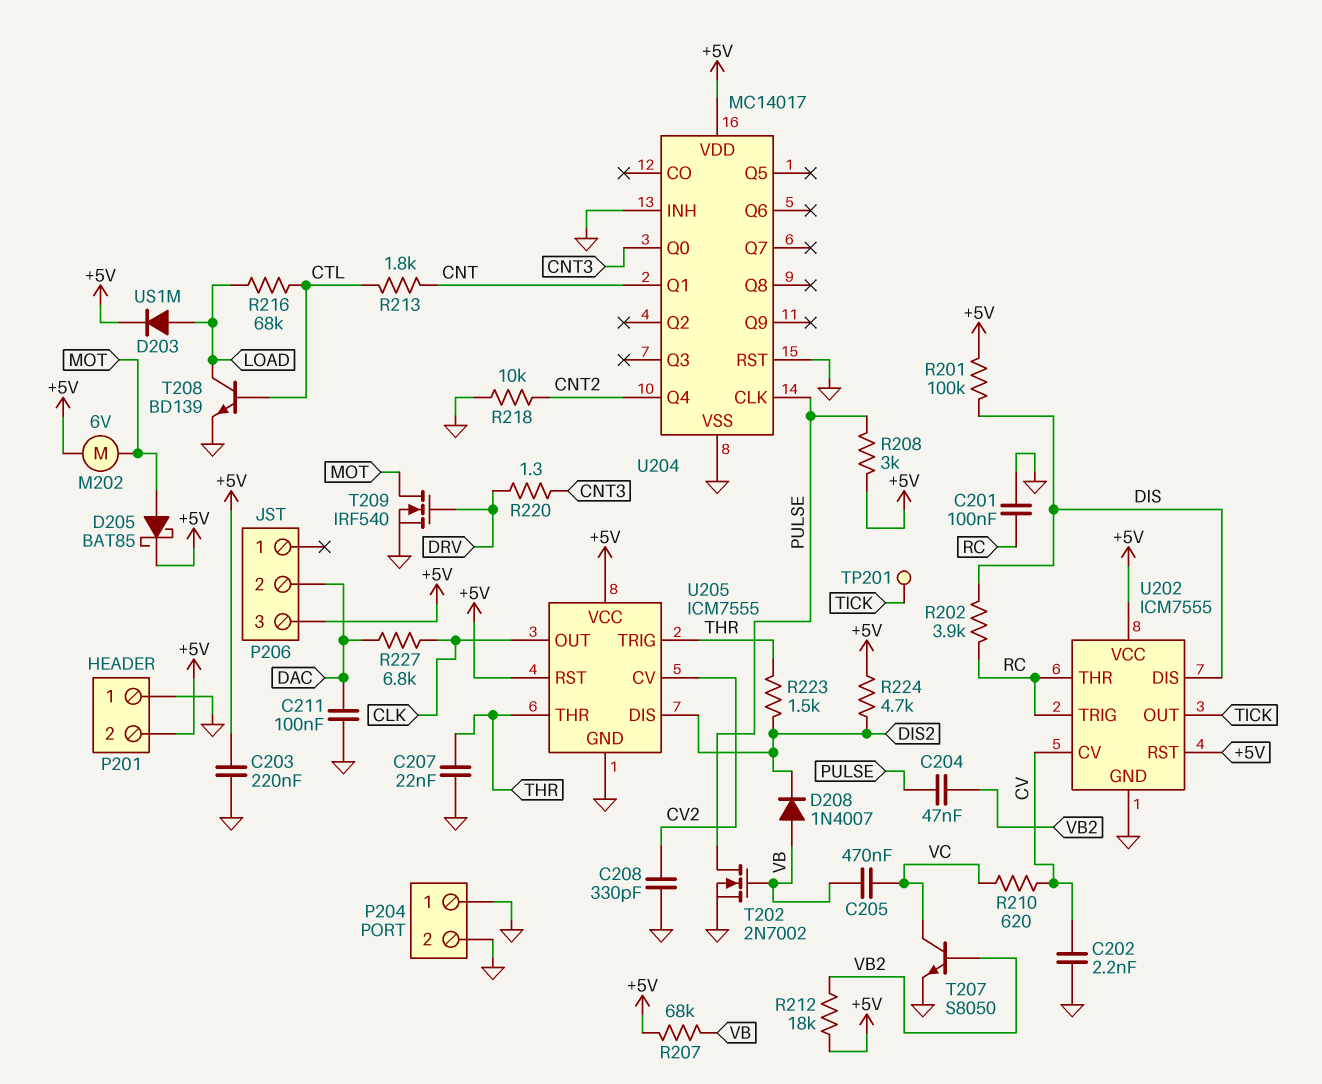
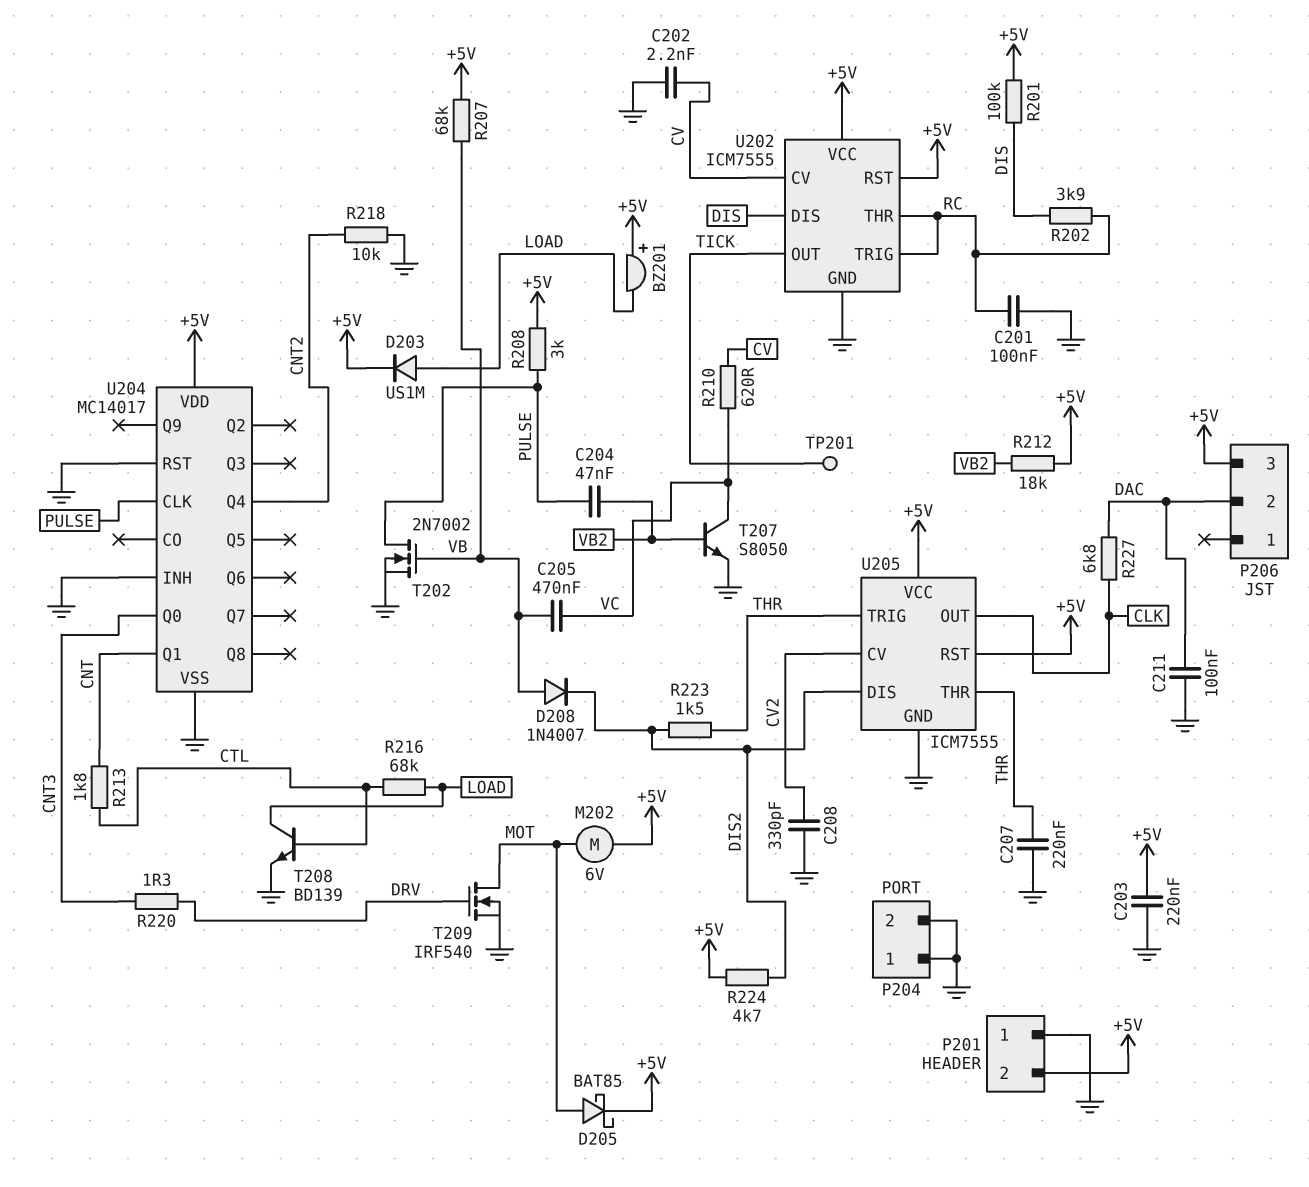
BZ201: none -> buzzer (plus +5V, minus LOAD)
C207: 22nF (GND, THR) -> 220nF (GND, THR)

